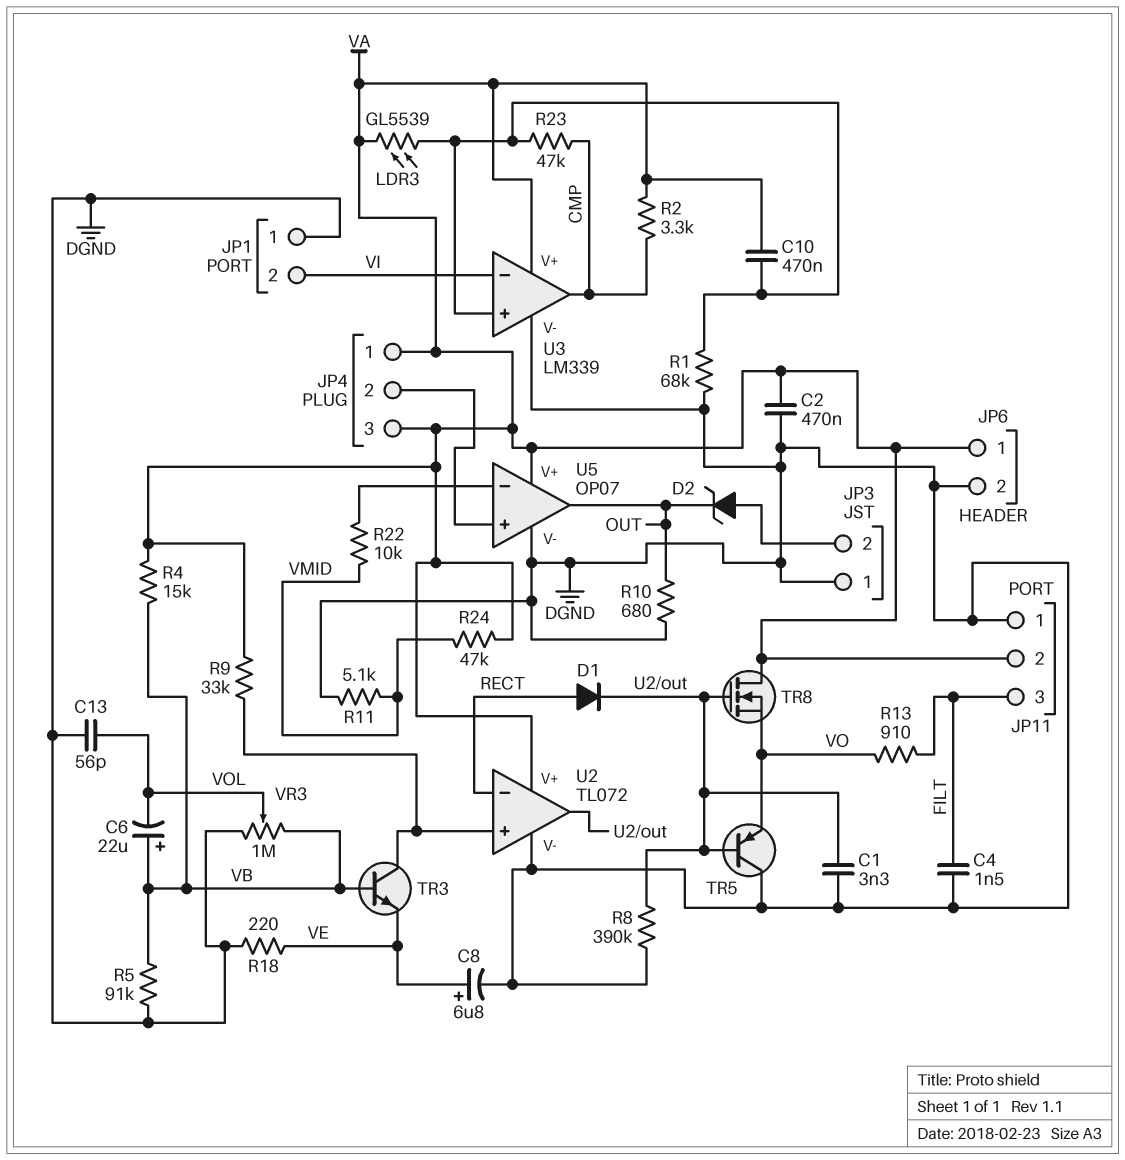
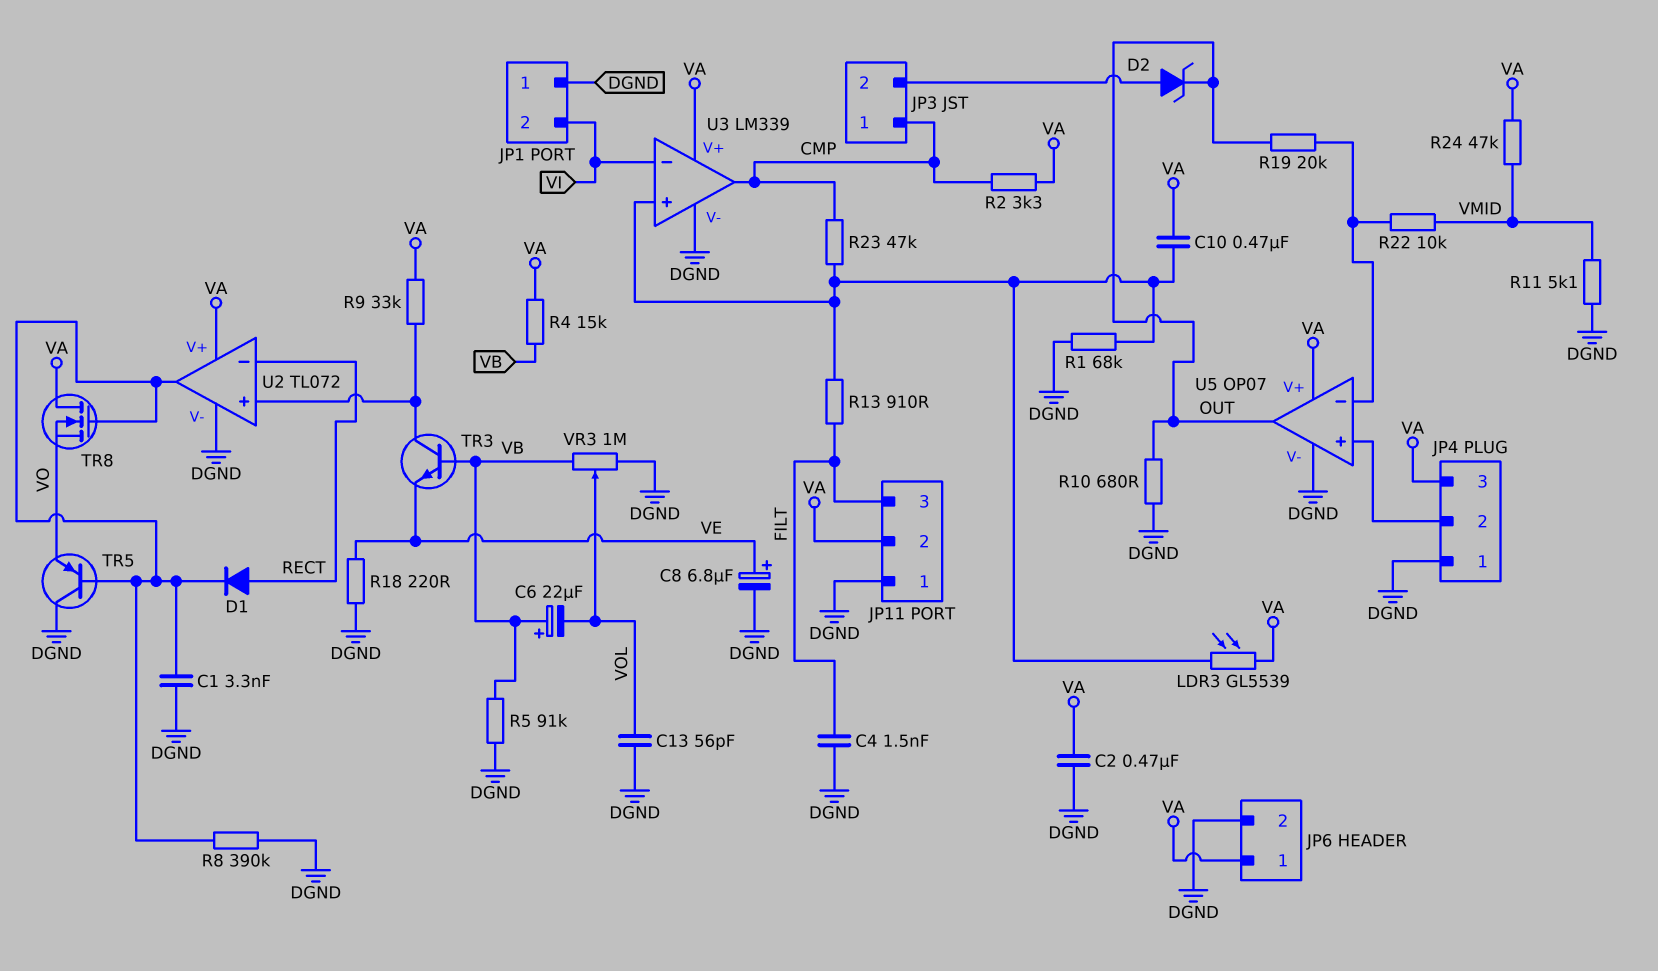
JP3 pin 1: DGND -> CMP
JP4 pin 1: VA -> DGND
R13: 910 (FILT, VO) -> 910 (FILT, U3/in+)
R19: none -> 20k (OUT, U5/in-)

